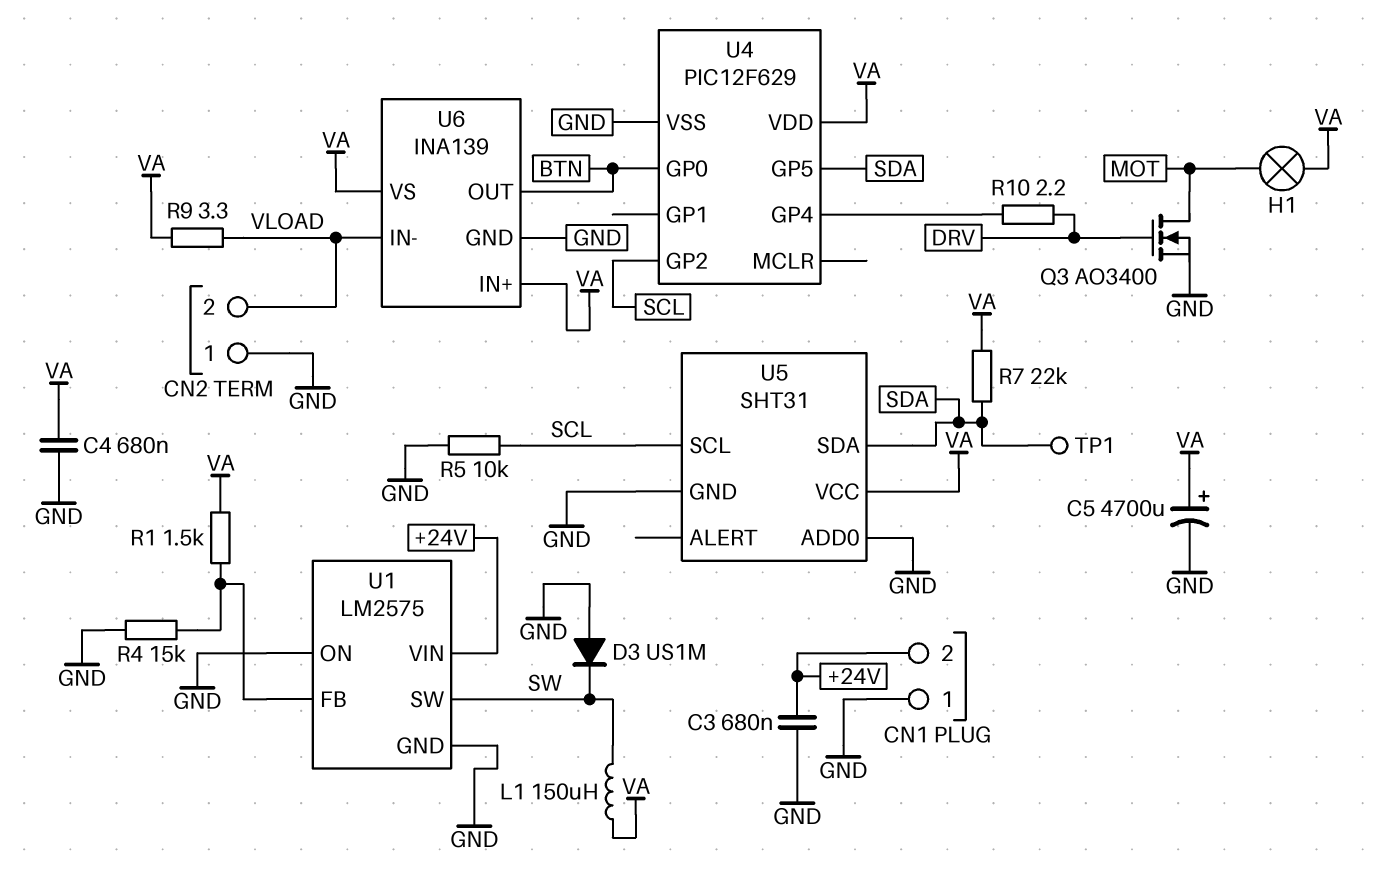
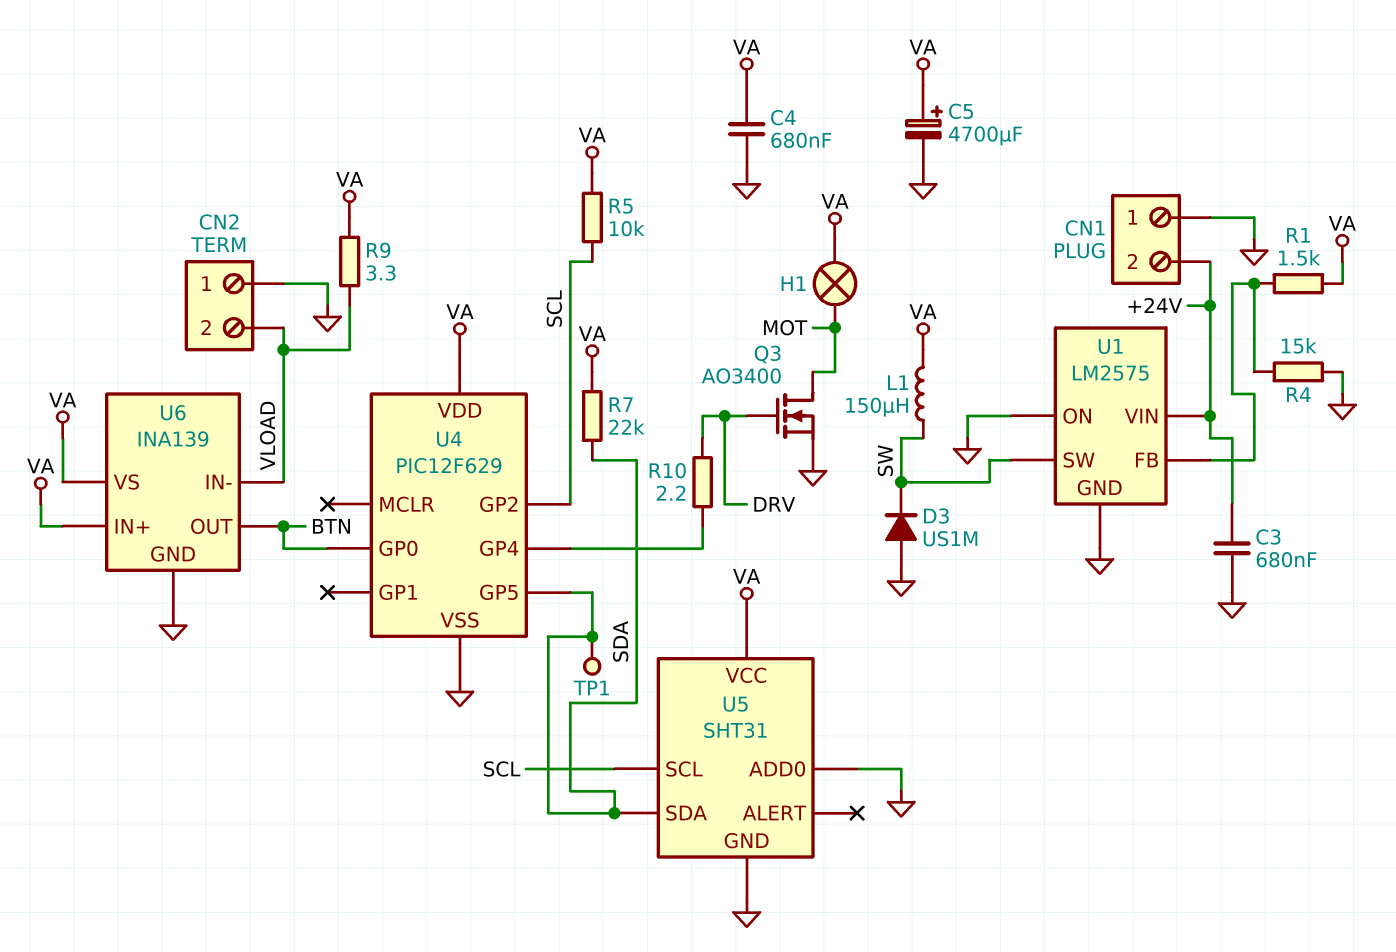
R5: 10k (GND, SCL) -> 10k (SCL, VA)

